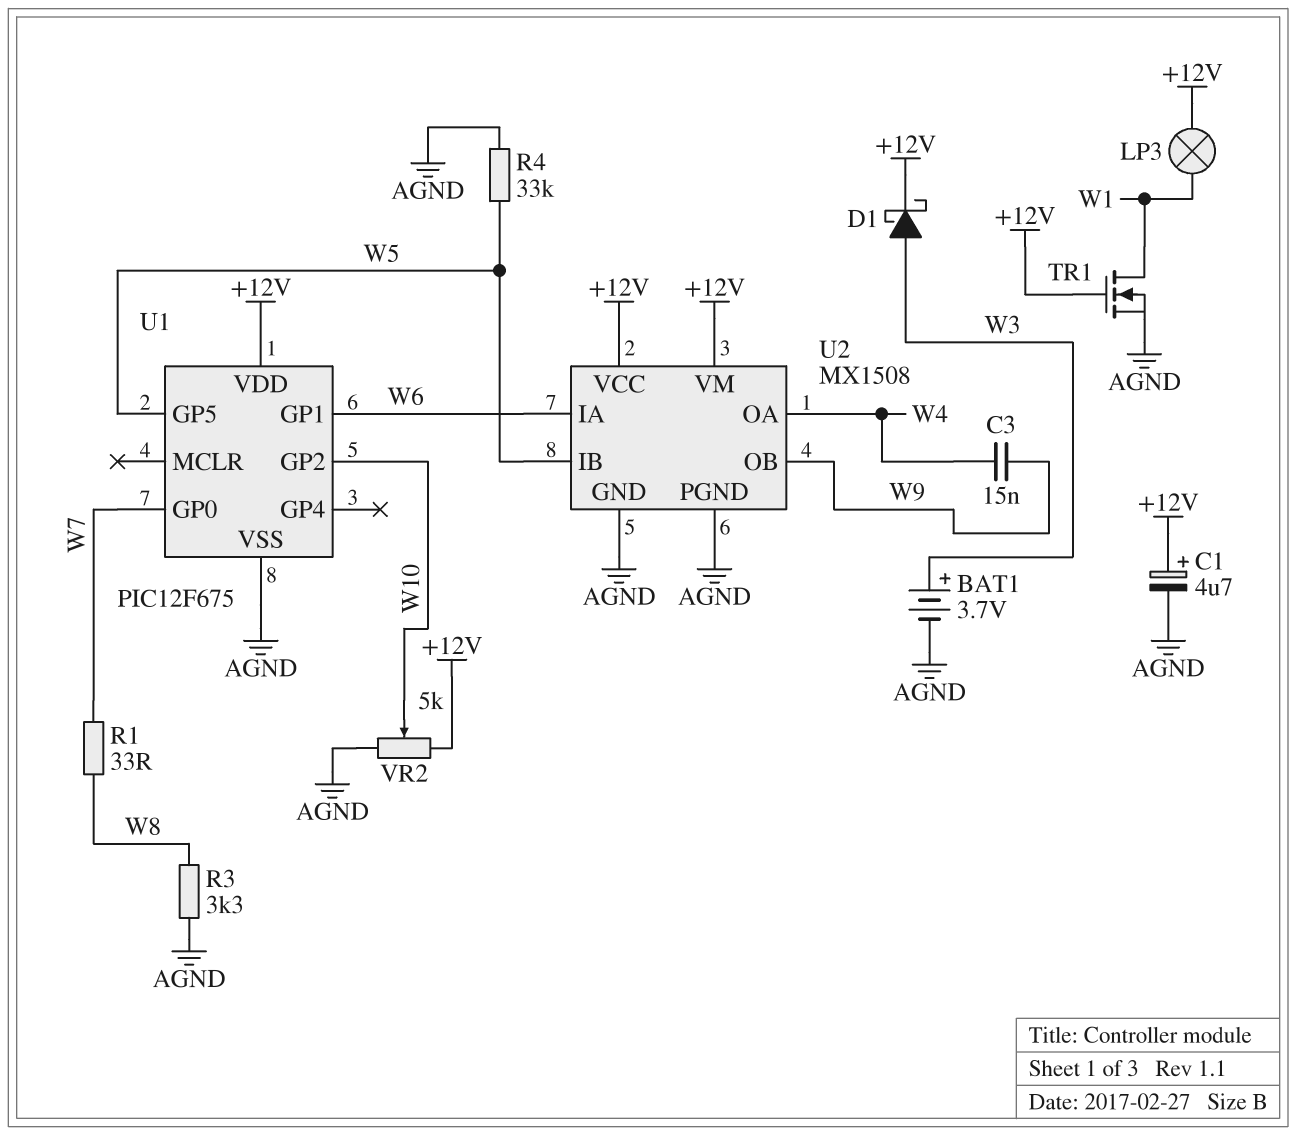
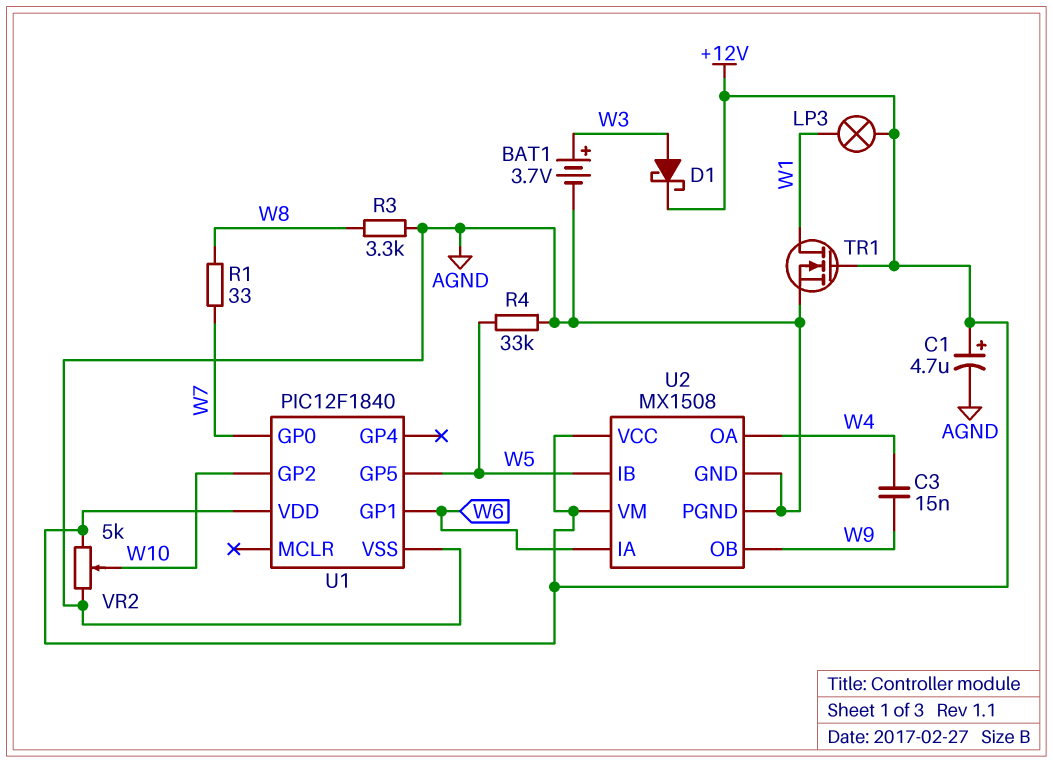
U1: PIC12F675 -> PIC12F1840

